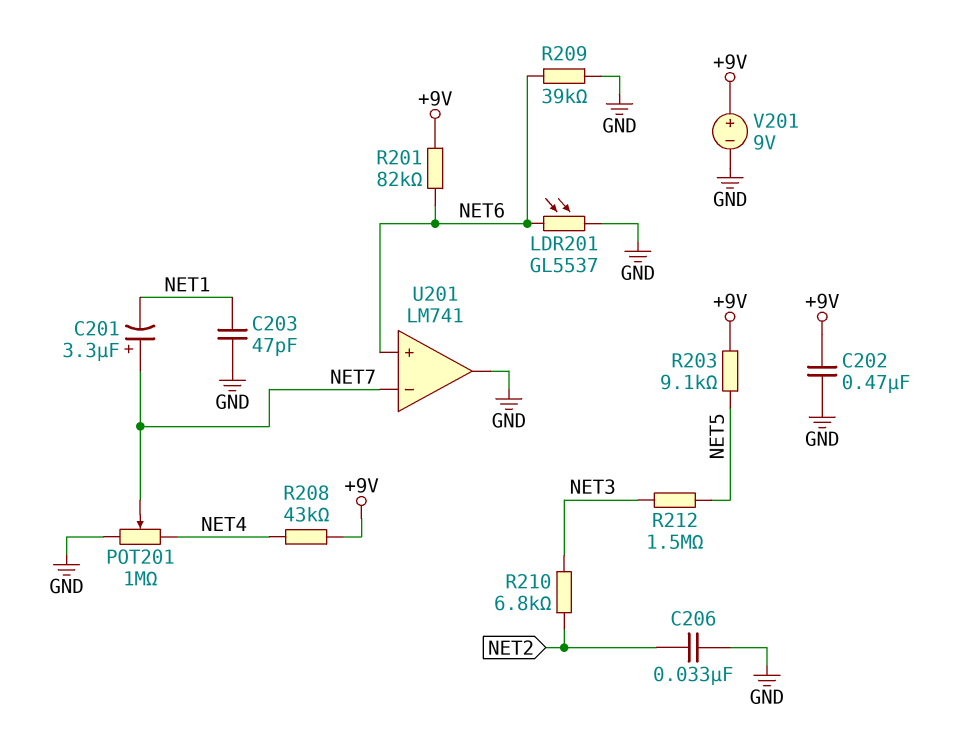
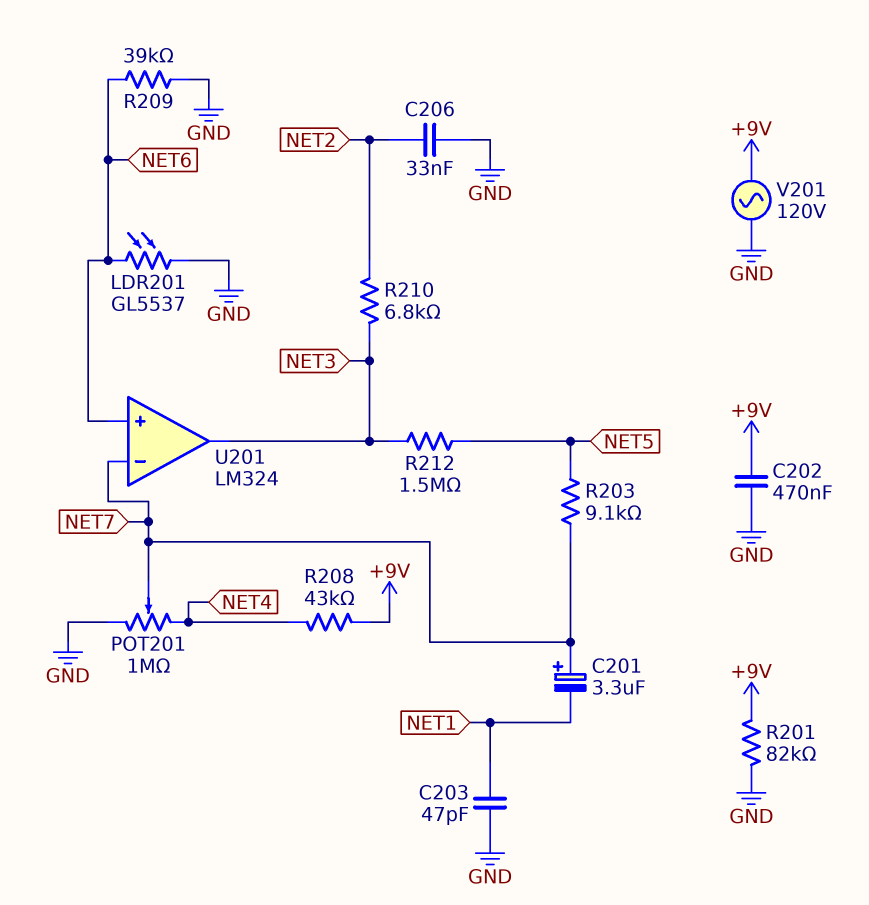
R201: 82k (+9V, NET6) -> 82k (+9V, GND)
R203: 9.1k (+9V, NET5) -> 9.1k (NET5, NET7)
U201: LM741 -> LM324
U201 pin out: GND -> NET3
V201: 9V (plus +9V, minus GND) -> AC 120V (+9V, GND)

